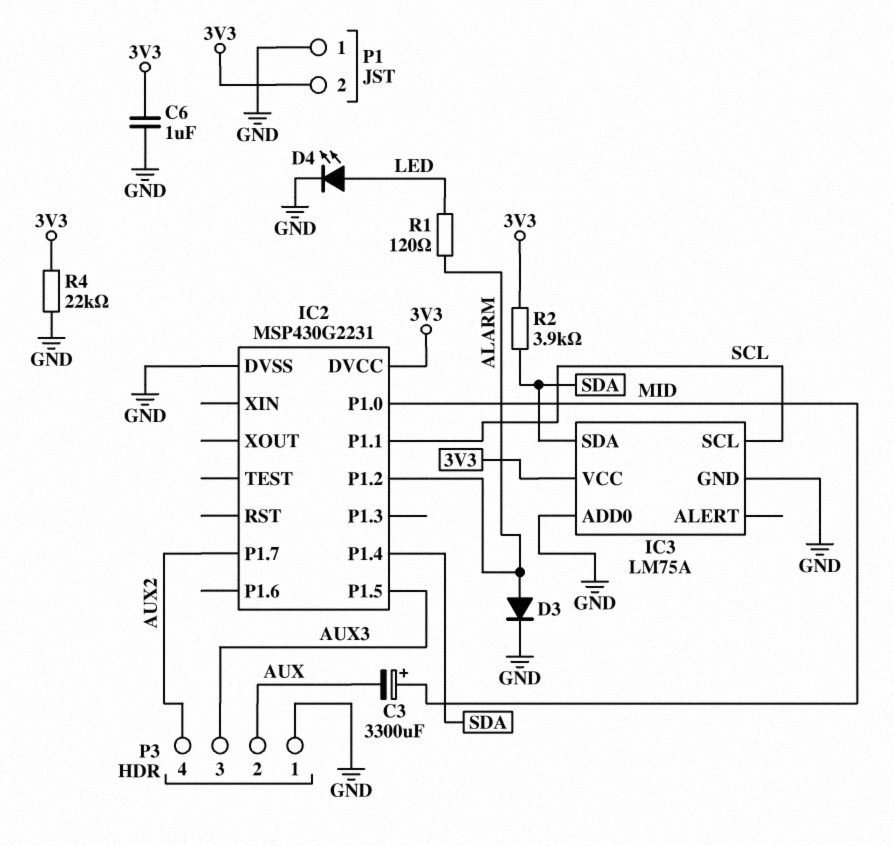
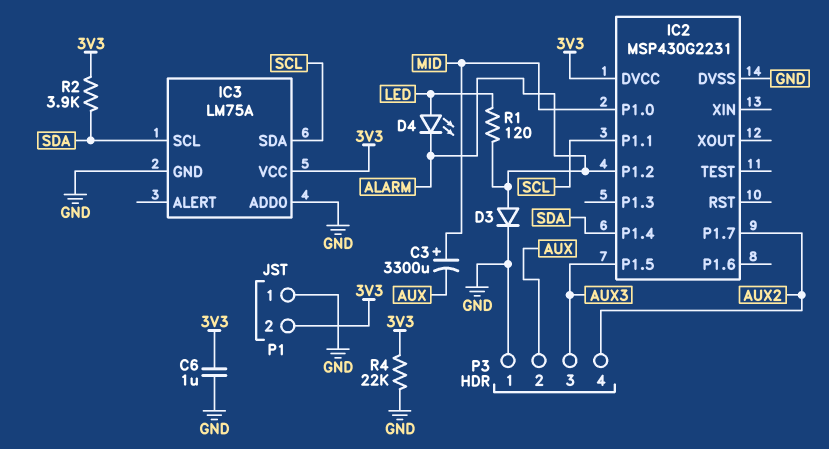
D4: LED (A LED, K GND) -> LED (A LED, K ALARM)
IC3 pin SCL: SCL -> SDA
IC3 pin SDA: SDA -> SCL

